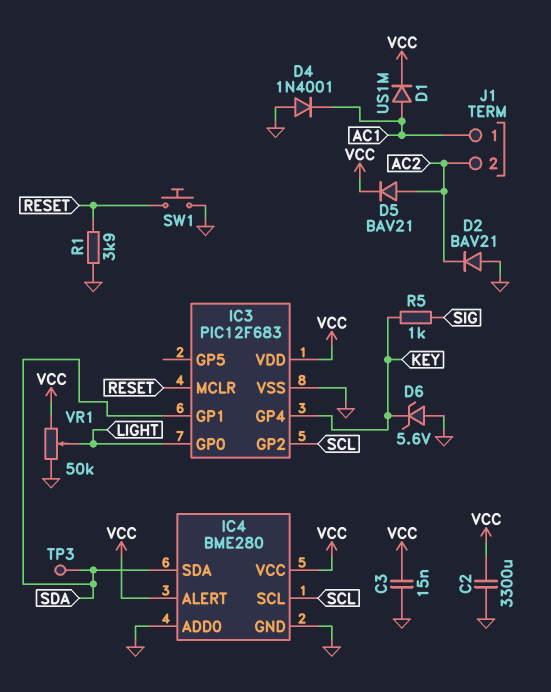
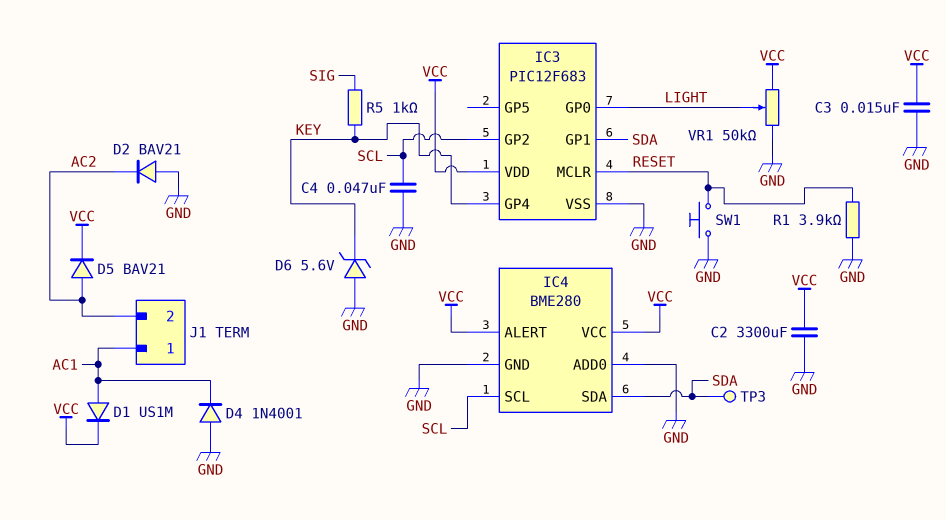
C4: none -> 47nF (GND, SCL)

